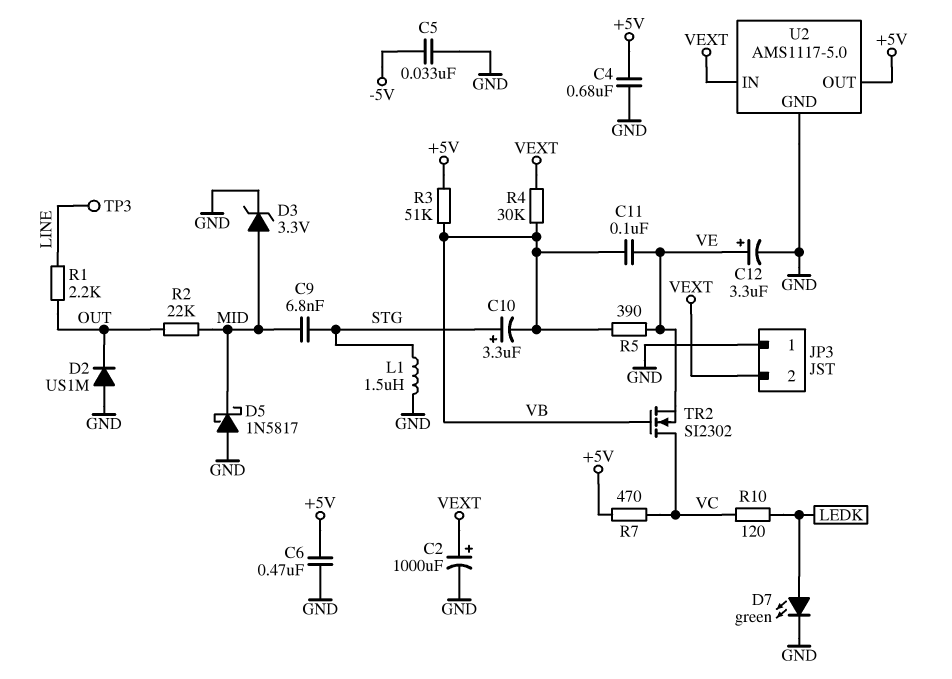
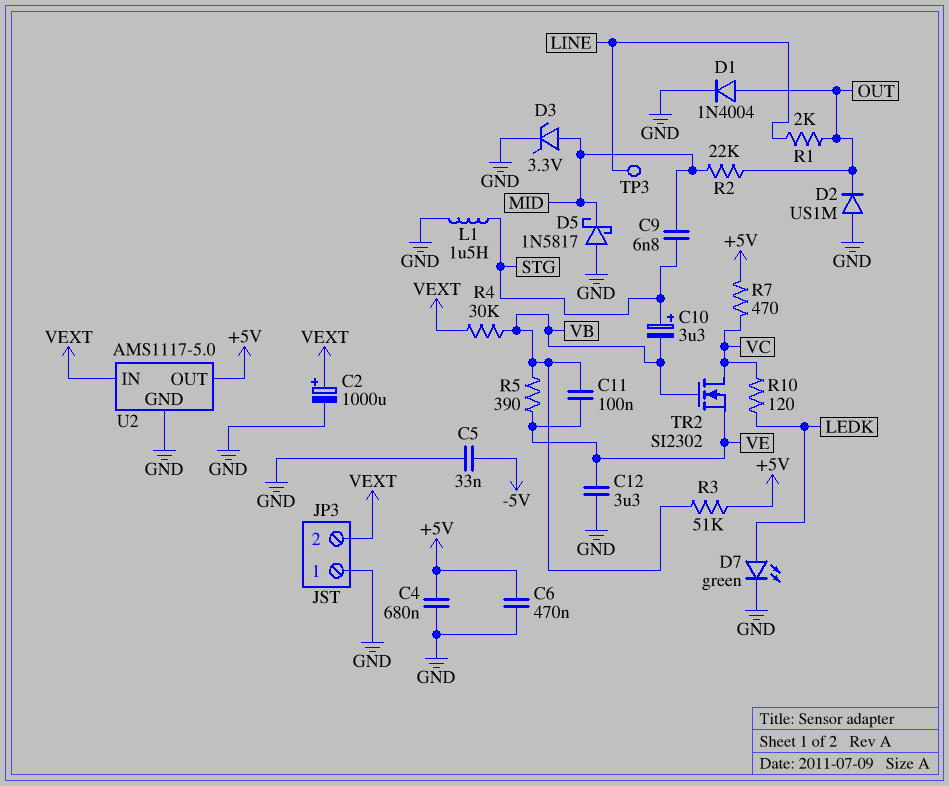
C12: 3.3uF (plus VE, minus GND) -> 3.3uF (GND, VE)
D1: none -> diode 1N4004 (A OUT, K GND)
R1: 2.2k (LINE, OUT) -> 2k (LINE, OUT)

